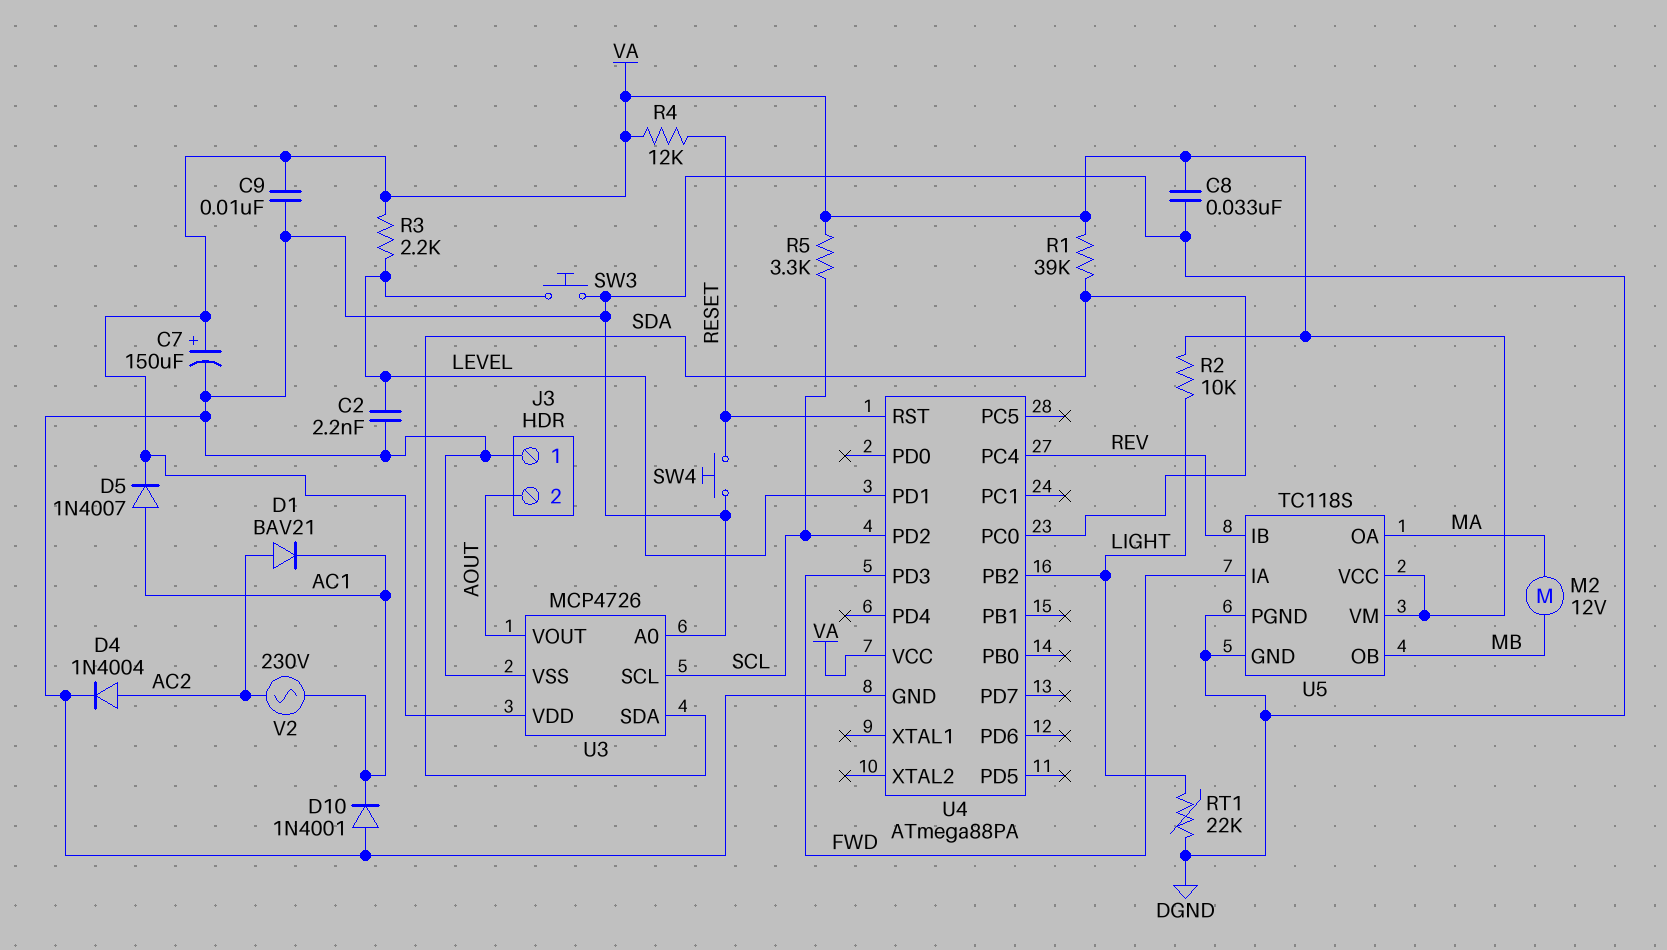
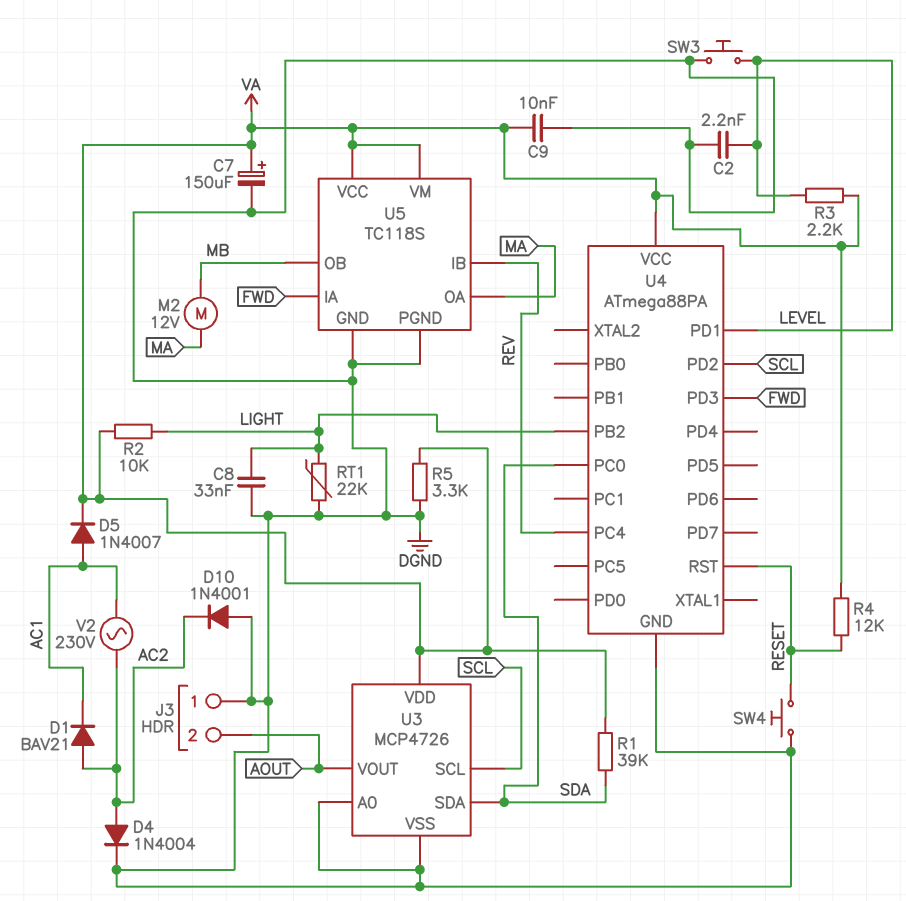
C8: 33nF (DGND, VA) -> 33nF (DGND, LIGHT)
D10: diode 1N4001 (A DGND, K AC1) -> diode 1N4001 (A DGND, K AC2)
R5: 3.3k (SCL, VA) -> 3.3k (DGND, VA)

